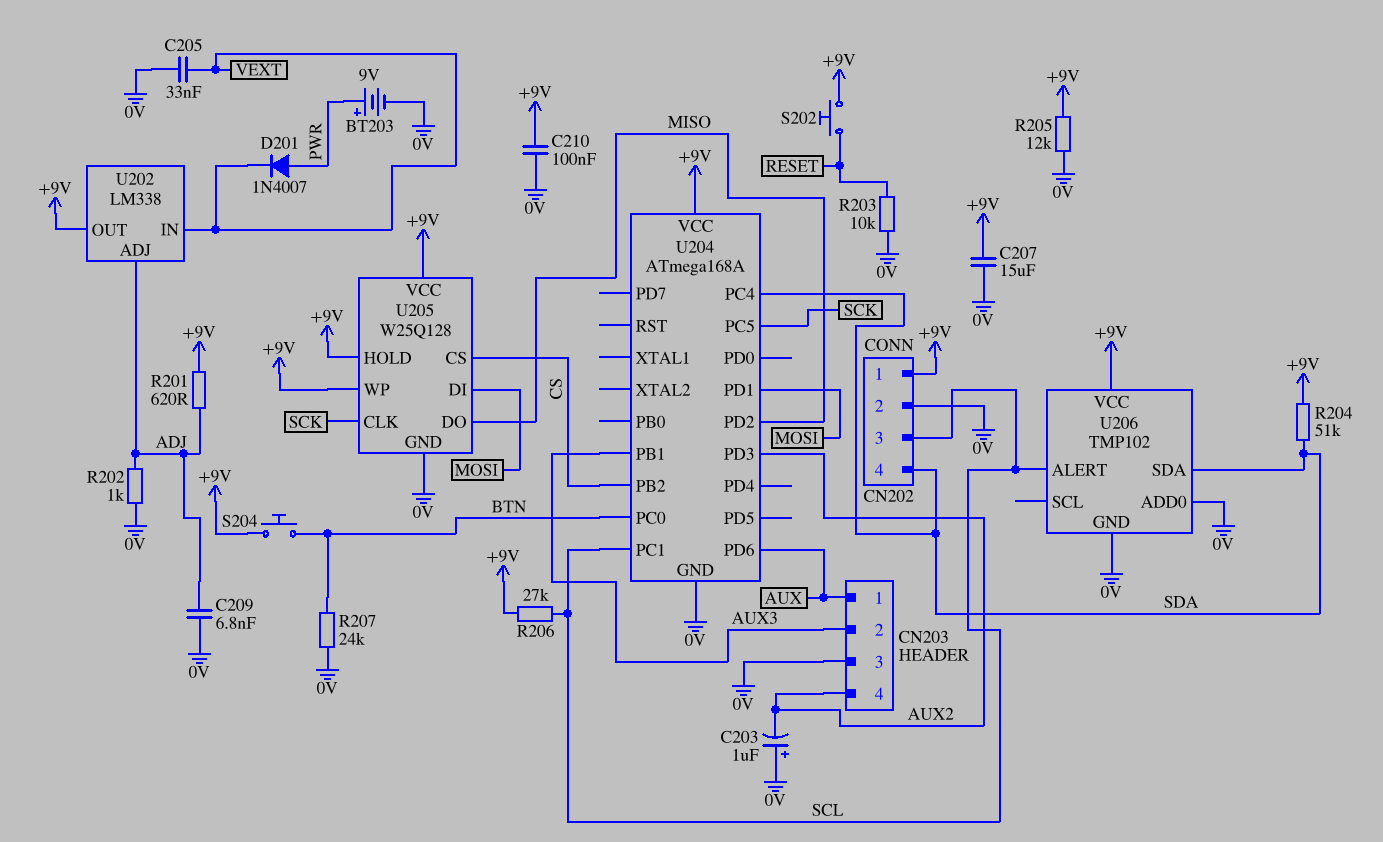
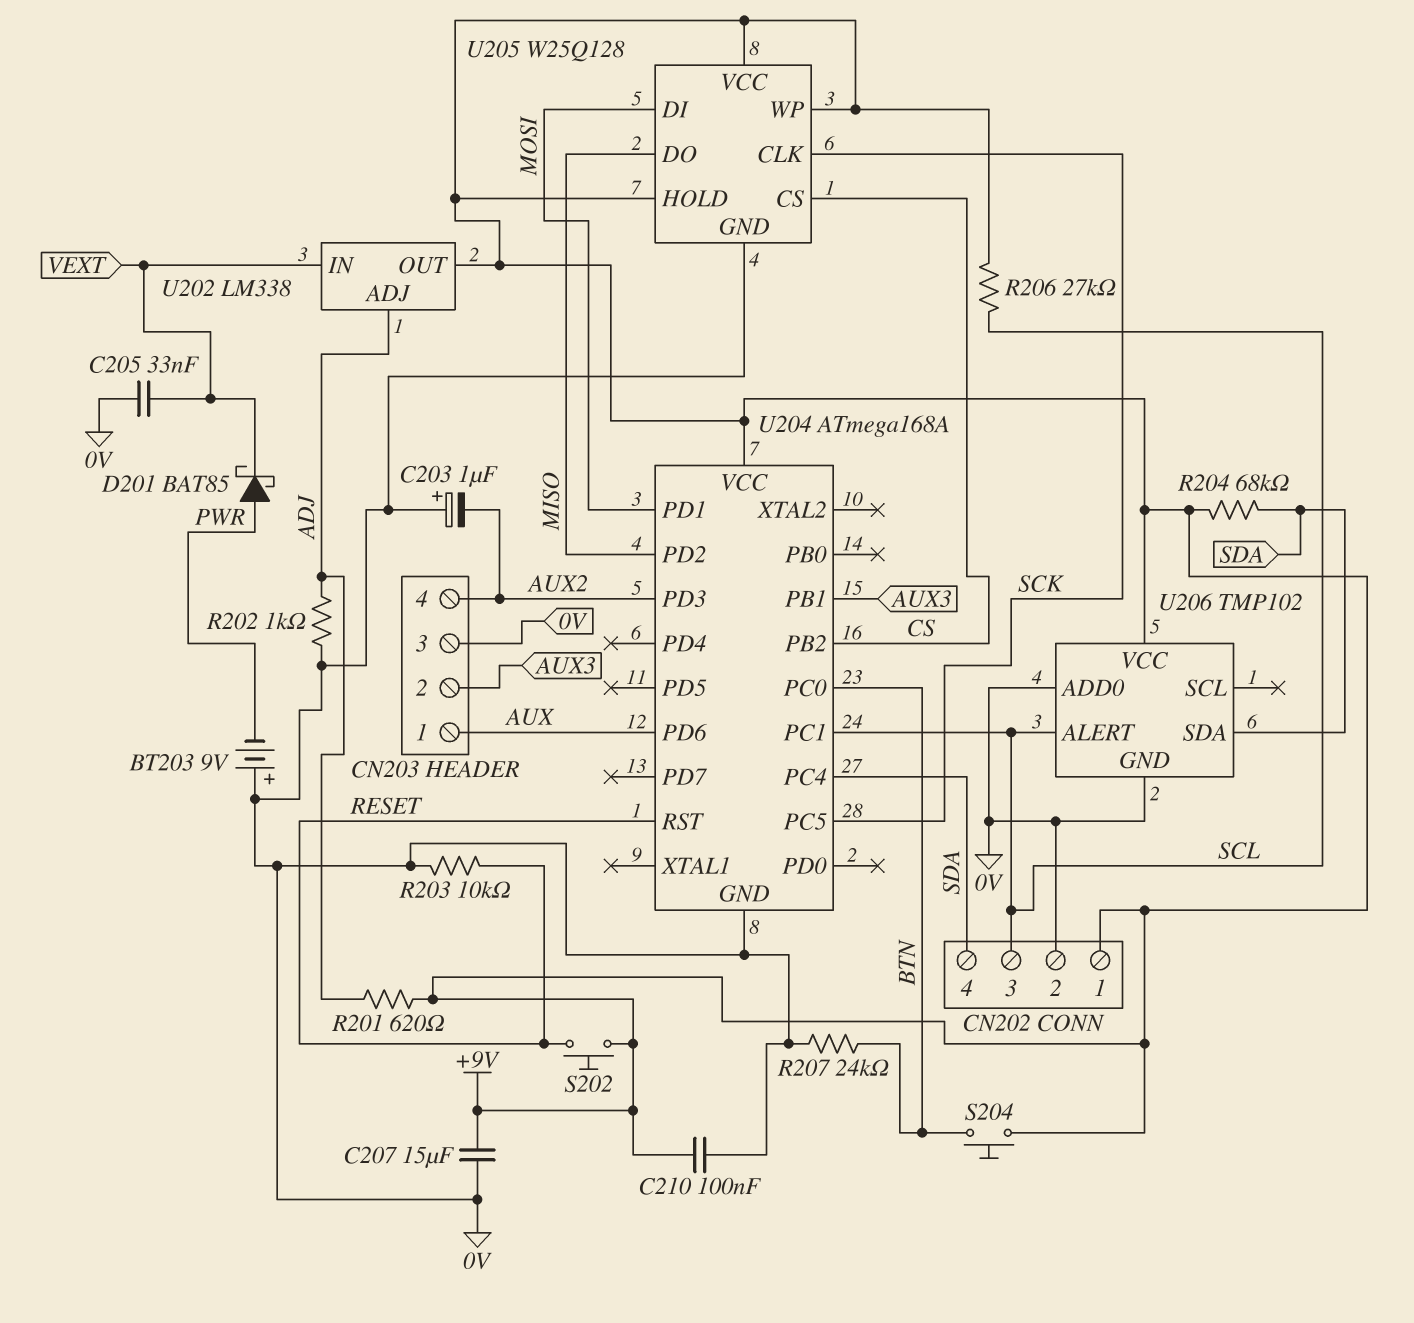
BT203: 9V (plus PWR, minus 0V) -> 9V (plus 0V, minus PWR)
C209: 6.8nF (0V, ADJ) -> none
D201: diode 1N4007 (A PWR, K VEXT) -> schottky BAT85 (A PWR, K VEXT)
R204: 51k (+9V, SDA) -> 68k (+9V, SDA)
R205: 12k (+9V, 0V) -> none
U204 pin RST: none -> RESET

